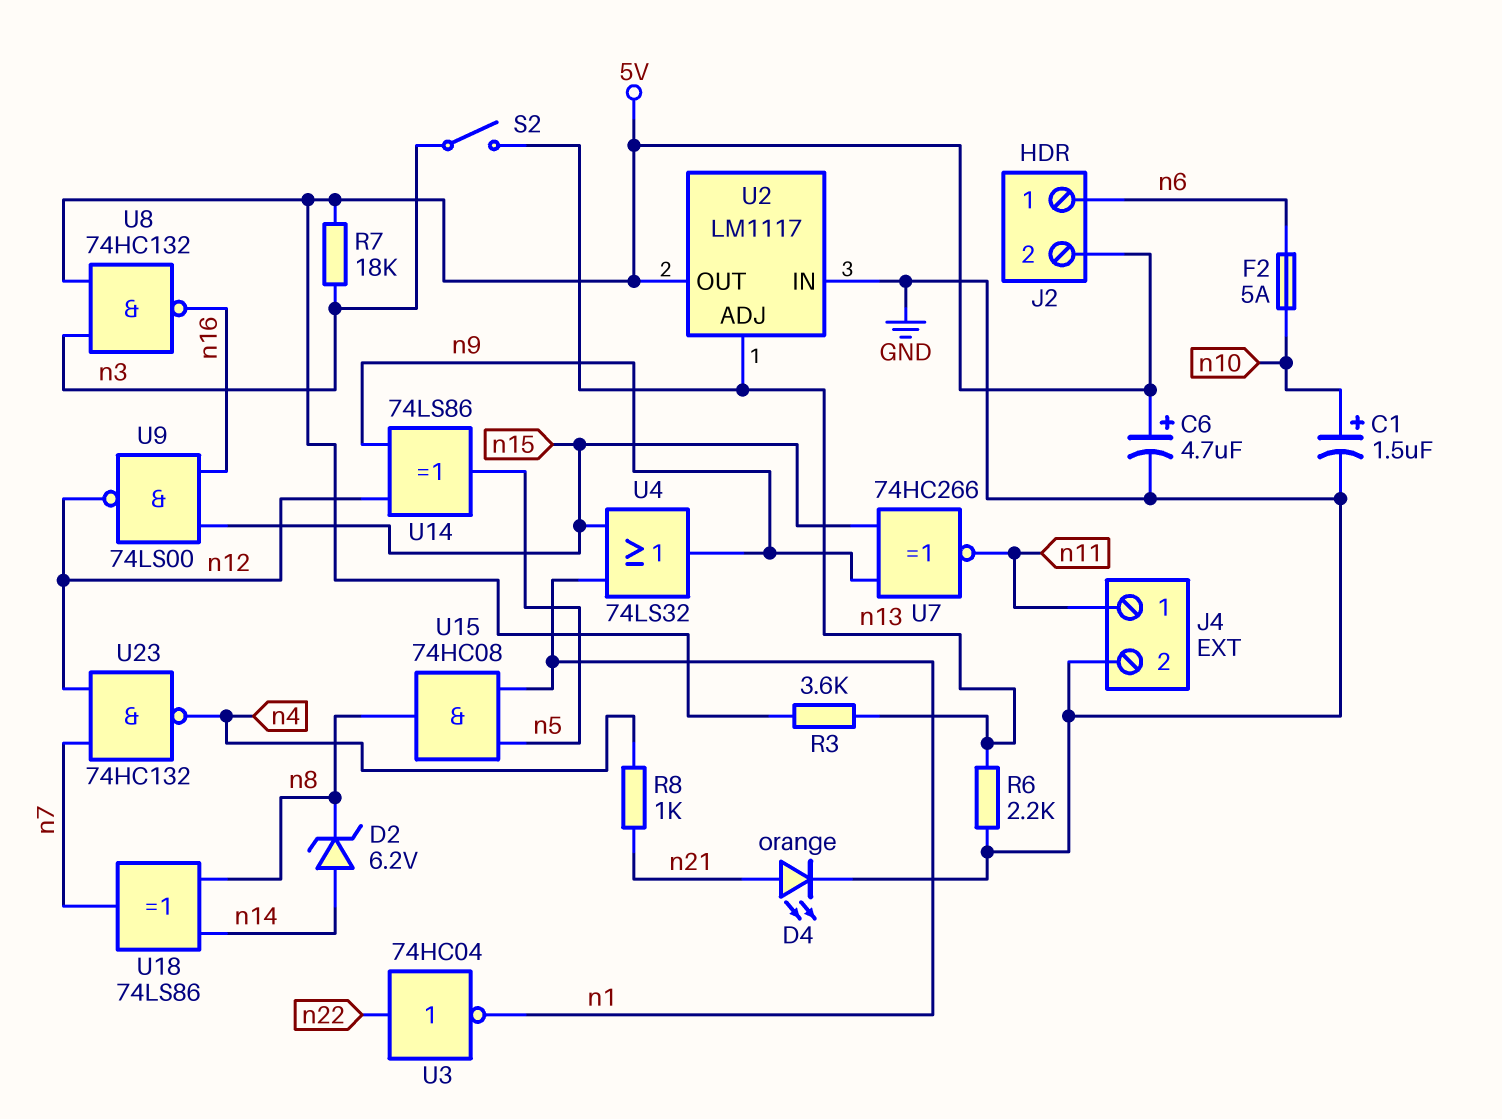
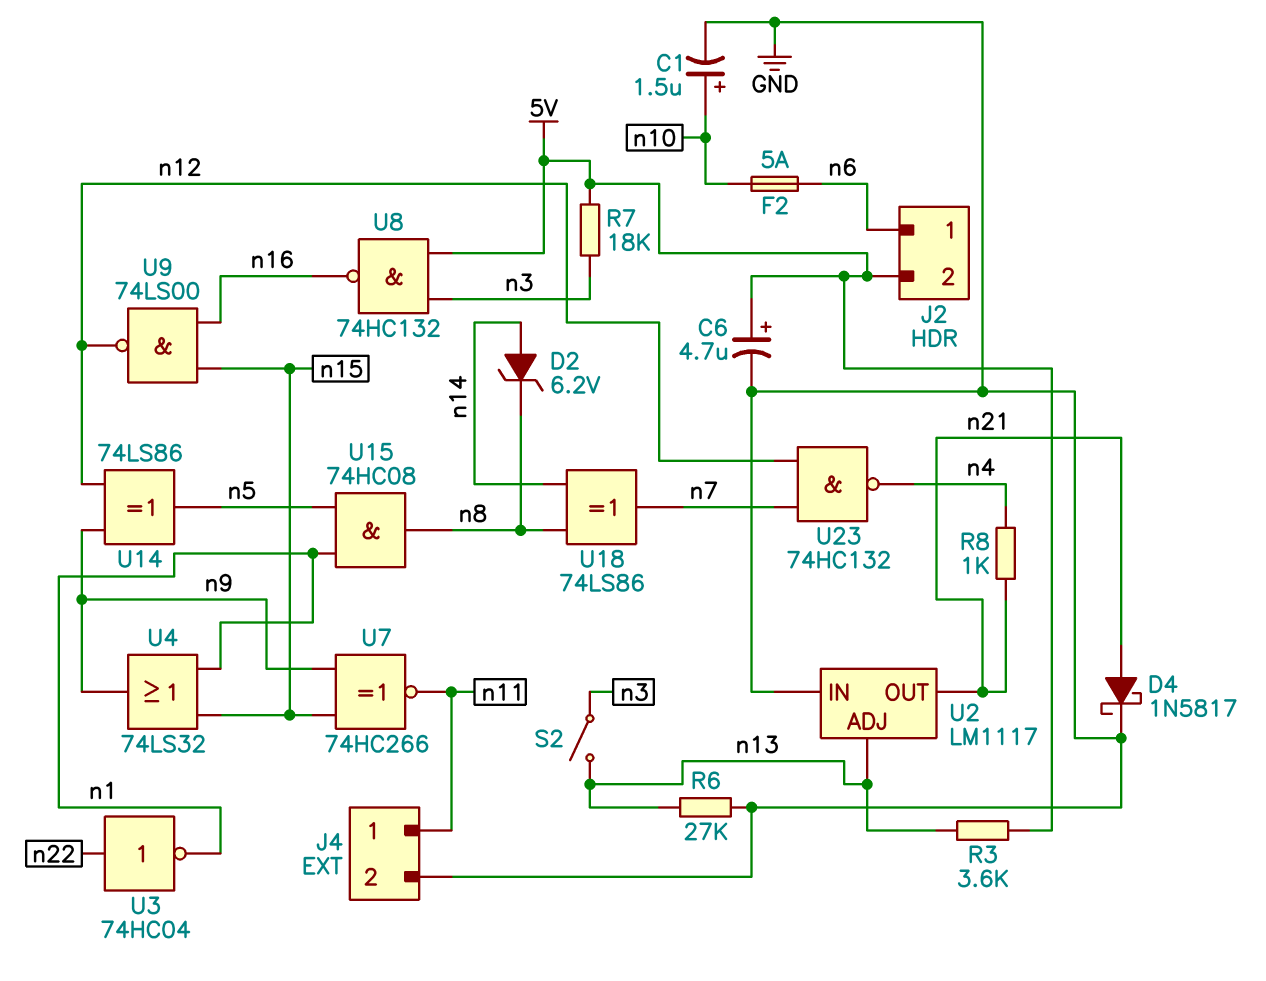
D4: LED orange (A n21, K GND) -> schottky 1N5817 (A n21, K GND)
R6: 2.2k (GND, n13) -> 27k (GND, n13)
U2 pin OUT: 5V -> n21

